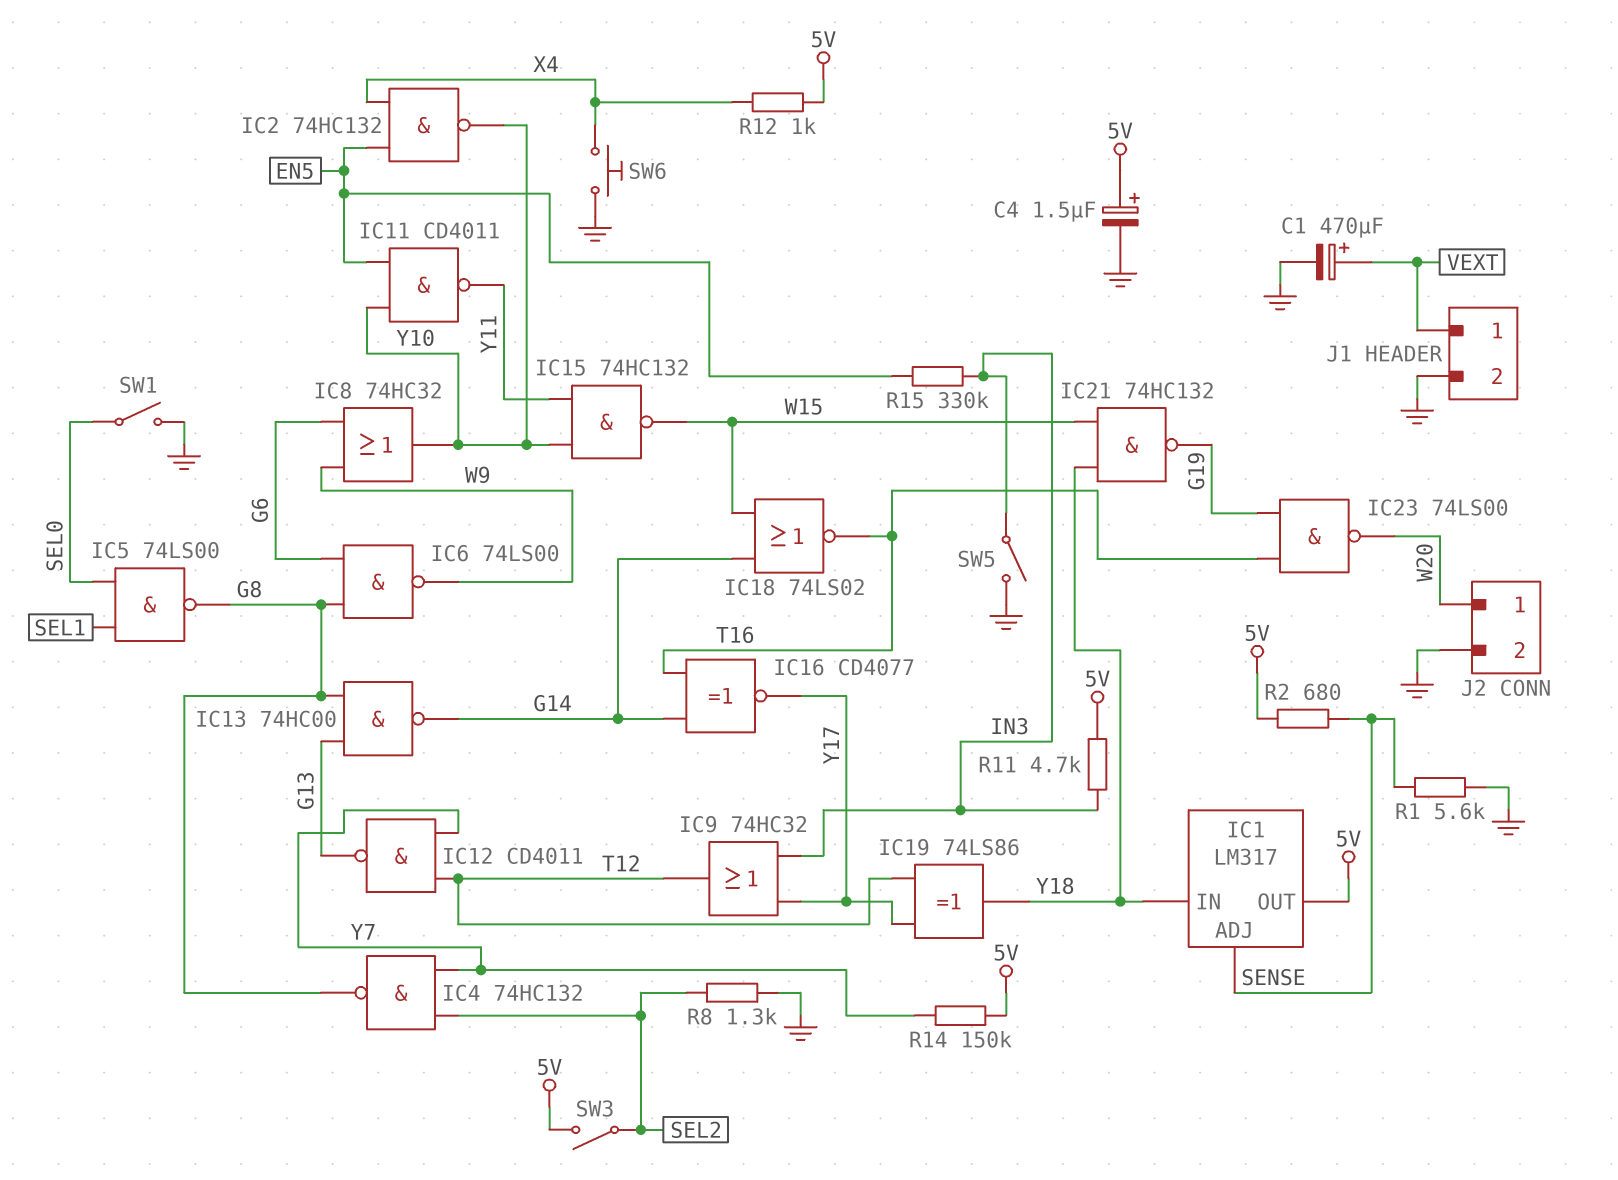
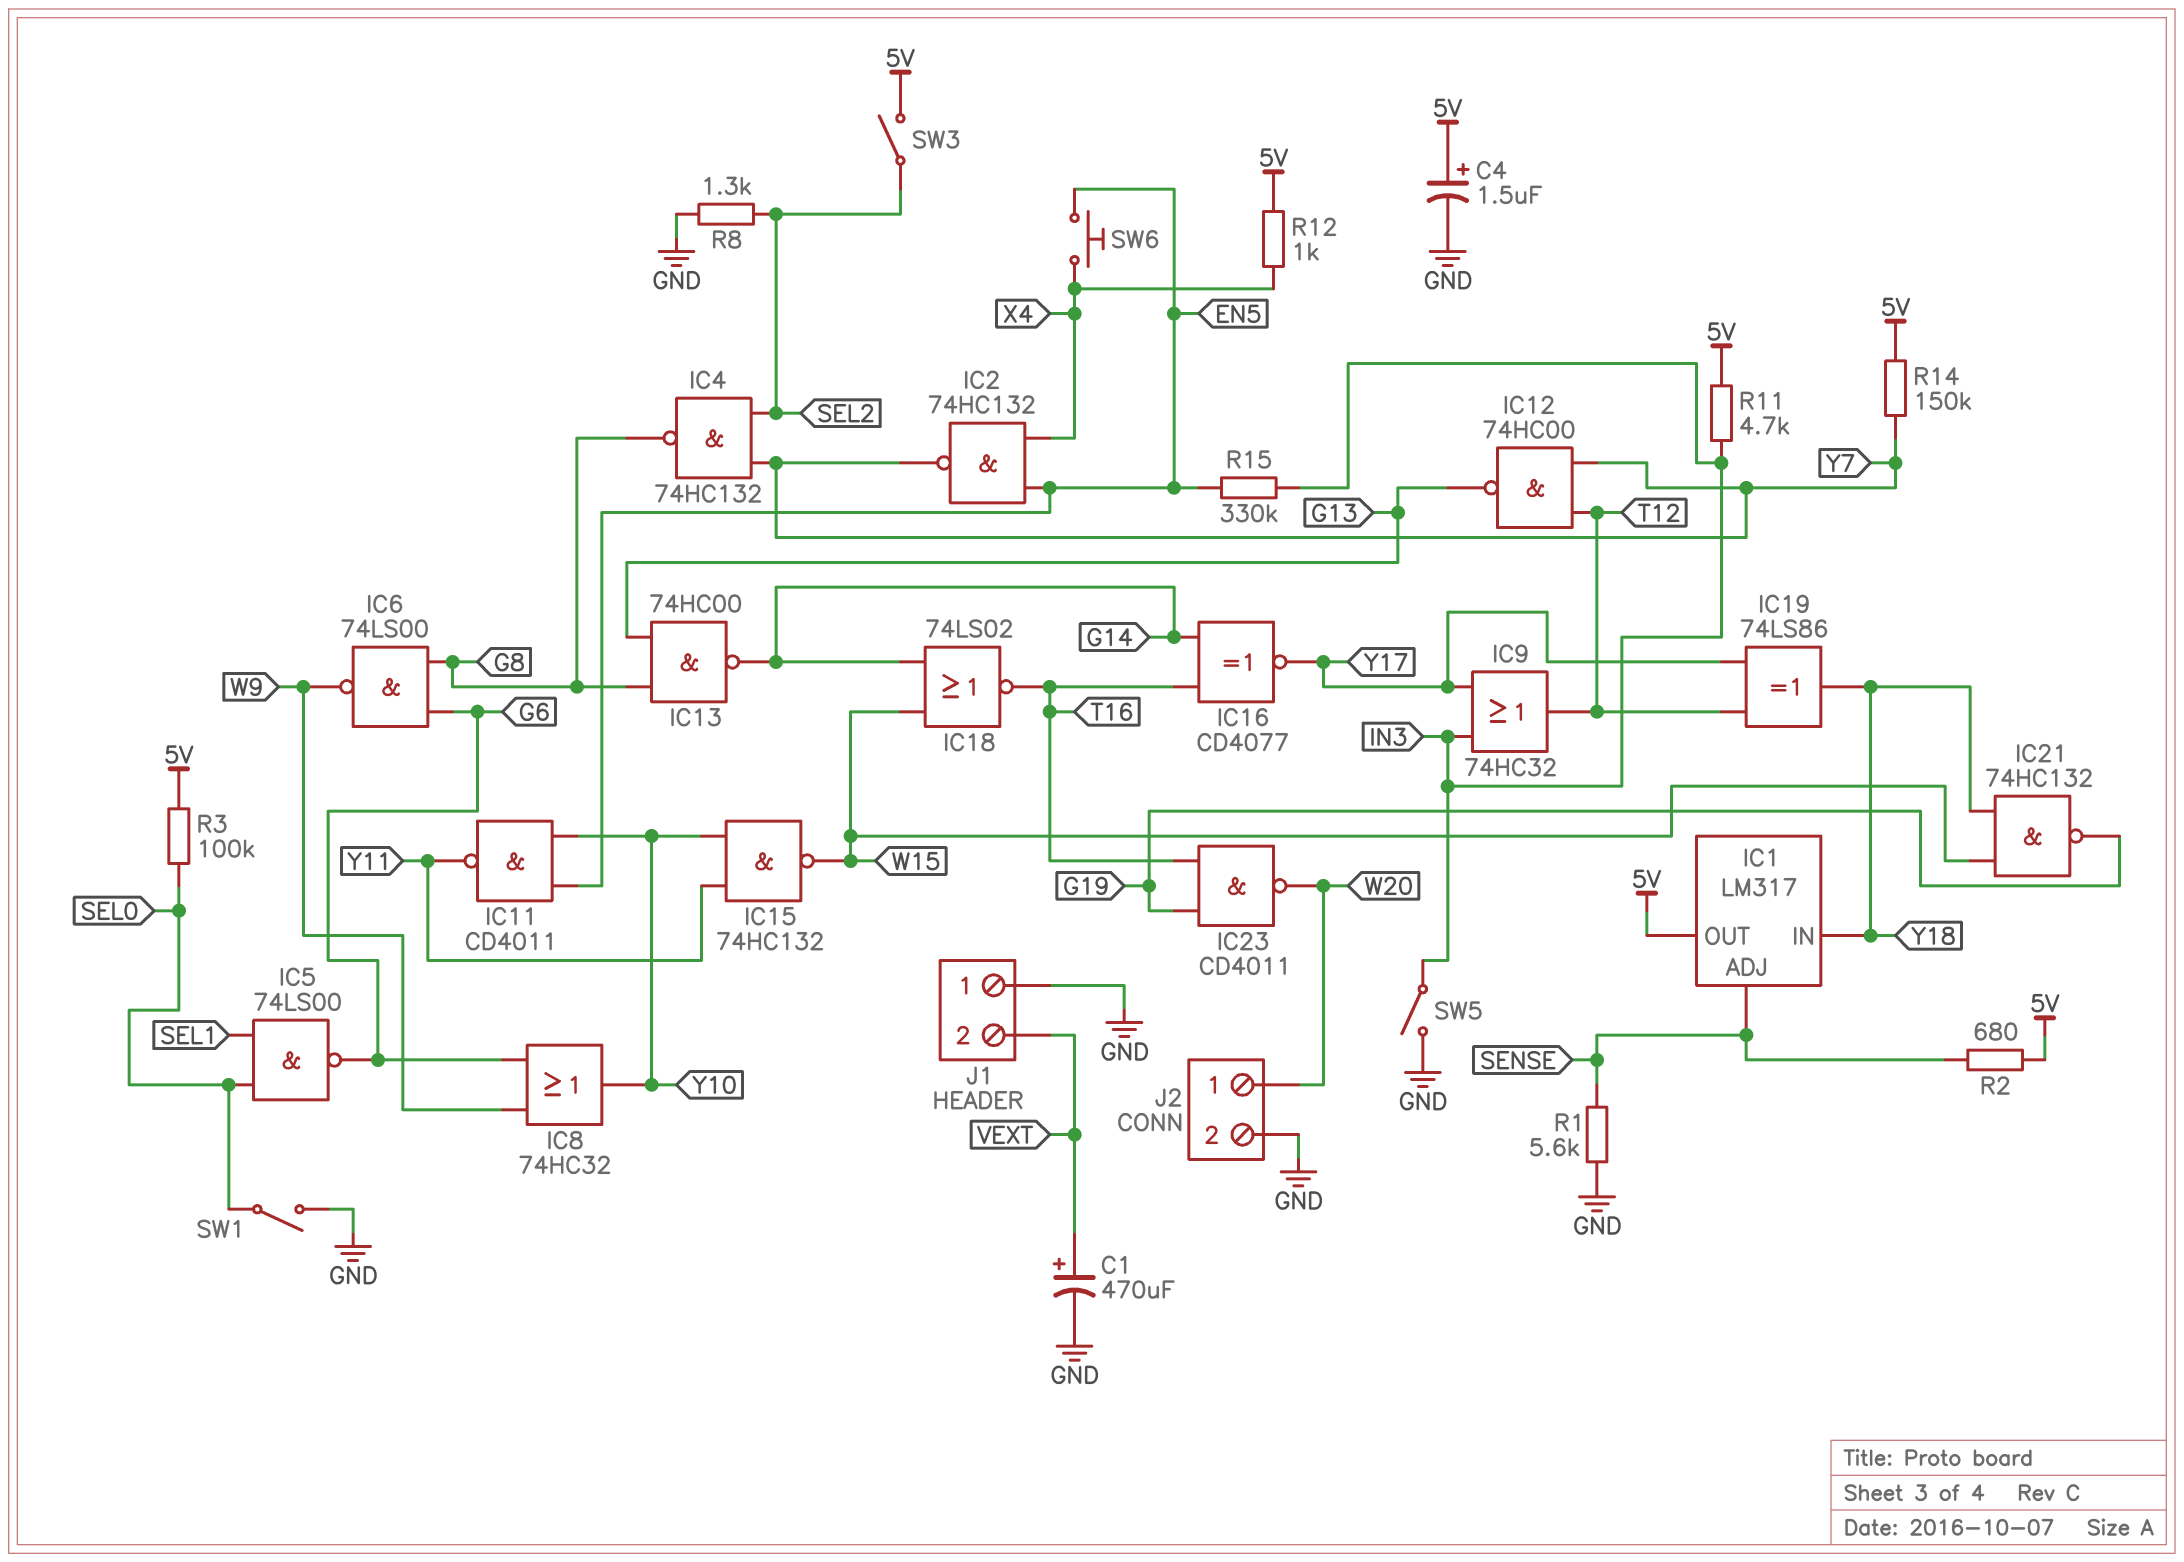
IC2: NAND 74HC132 (in EN5, in X4, out Y10) -> NAND 74HC132 (in EN5, in X4, out Y7)
IC5: NAND 74LS00 (in SEL0, in SEL1, out G8) -> NAND 74LS00 (in SEL0, in SEL1, out G6)
IC12: NAND CD4011 (in T12, in Y7, out G13) -> NAND 74HC00 (in T12, in Y7, out G13)
IC23: NAND 74LS00 (in G19, in T16, out W20) -> NAND CD4011 (in G19, in T16, out W20)
J1 pin 1: VEXT -> GND
J1 pin 2: GND -> VEXT
R3: none -> 100k (5V, SEL0)
SW6: button (GND, X4) -> button (EN5, X4)

